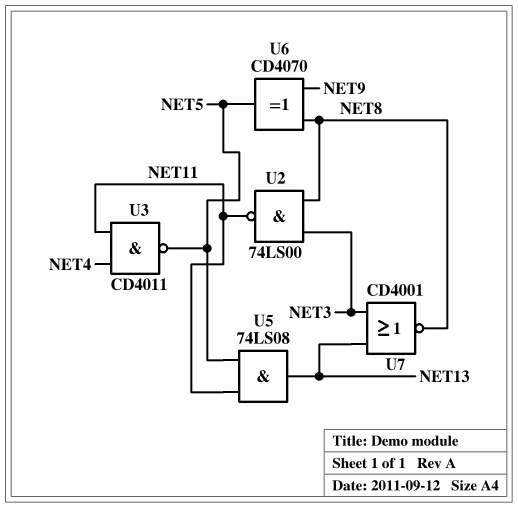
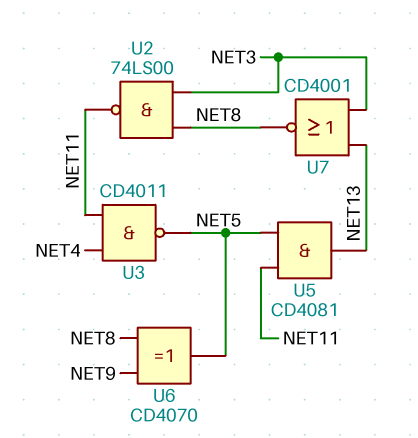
U5: AND 74LS08 (in NET5, in NET11, out NET13) -> AND CD4081 (in NET5, in NET11, out NET13)

